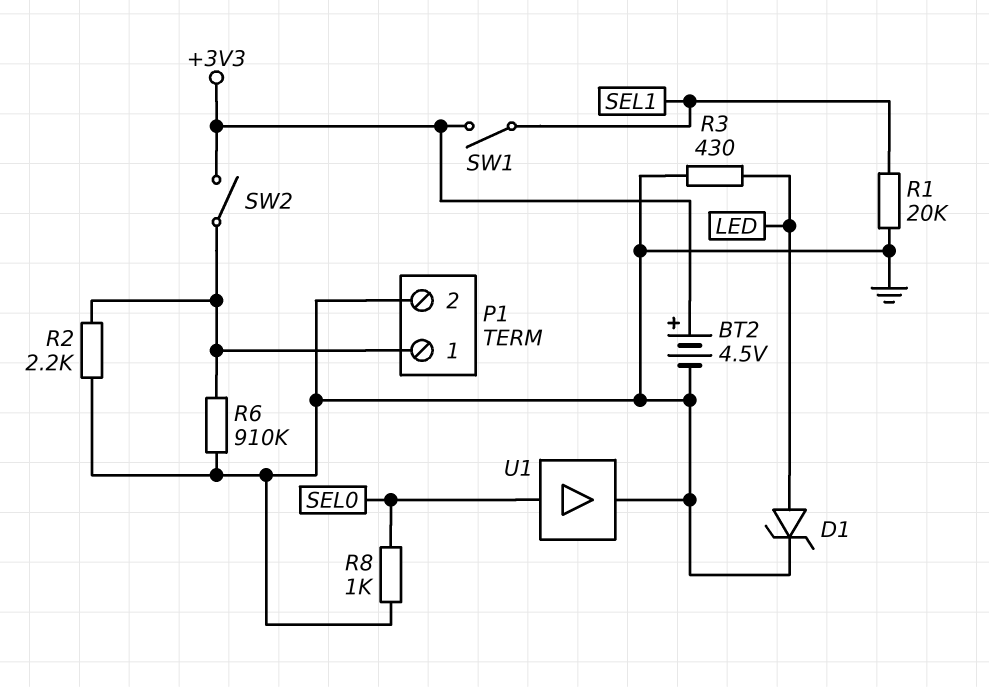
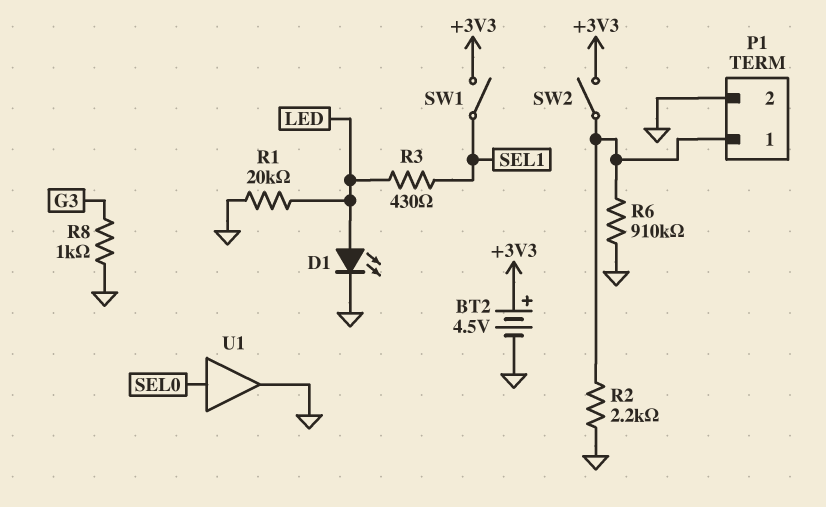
D1: zener (A LED, K GND) -> LED (A LED, K GND)
R1: 20k (GND, SEL1) -> 20k (GND, LED)
R3: 430 (GND, LED) -> 430 (LED, SEL1)
R8: 1k (GND, SEL0) -> 1k (G3, GND)

